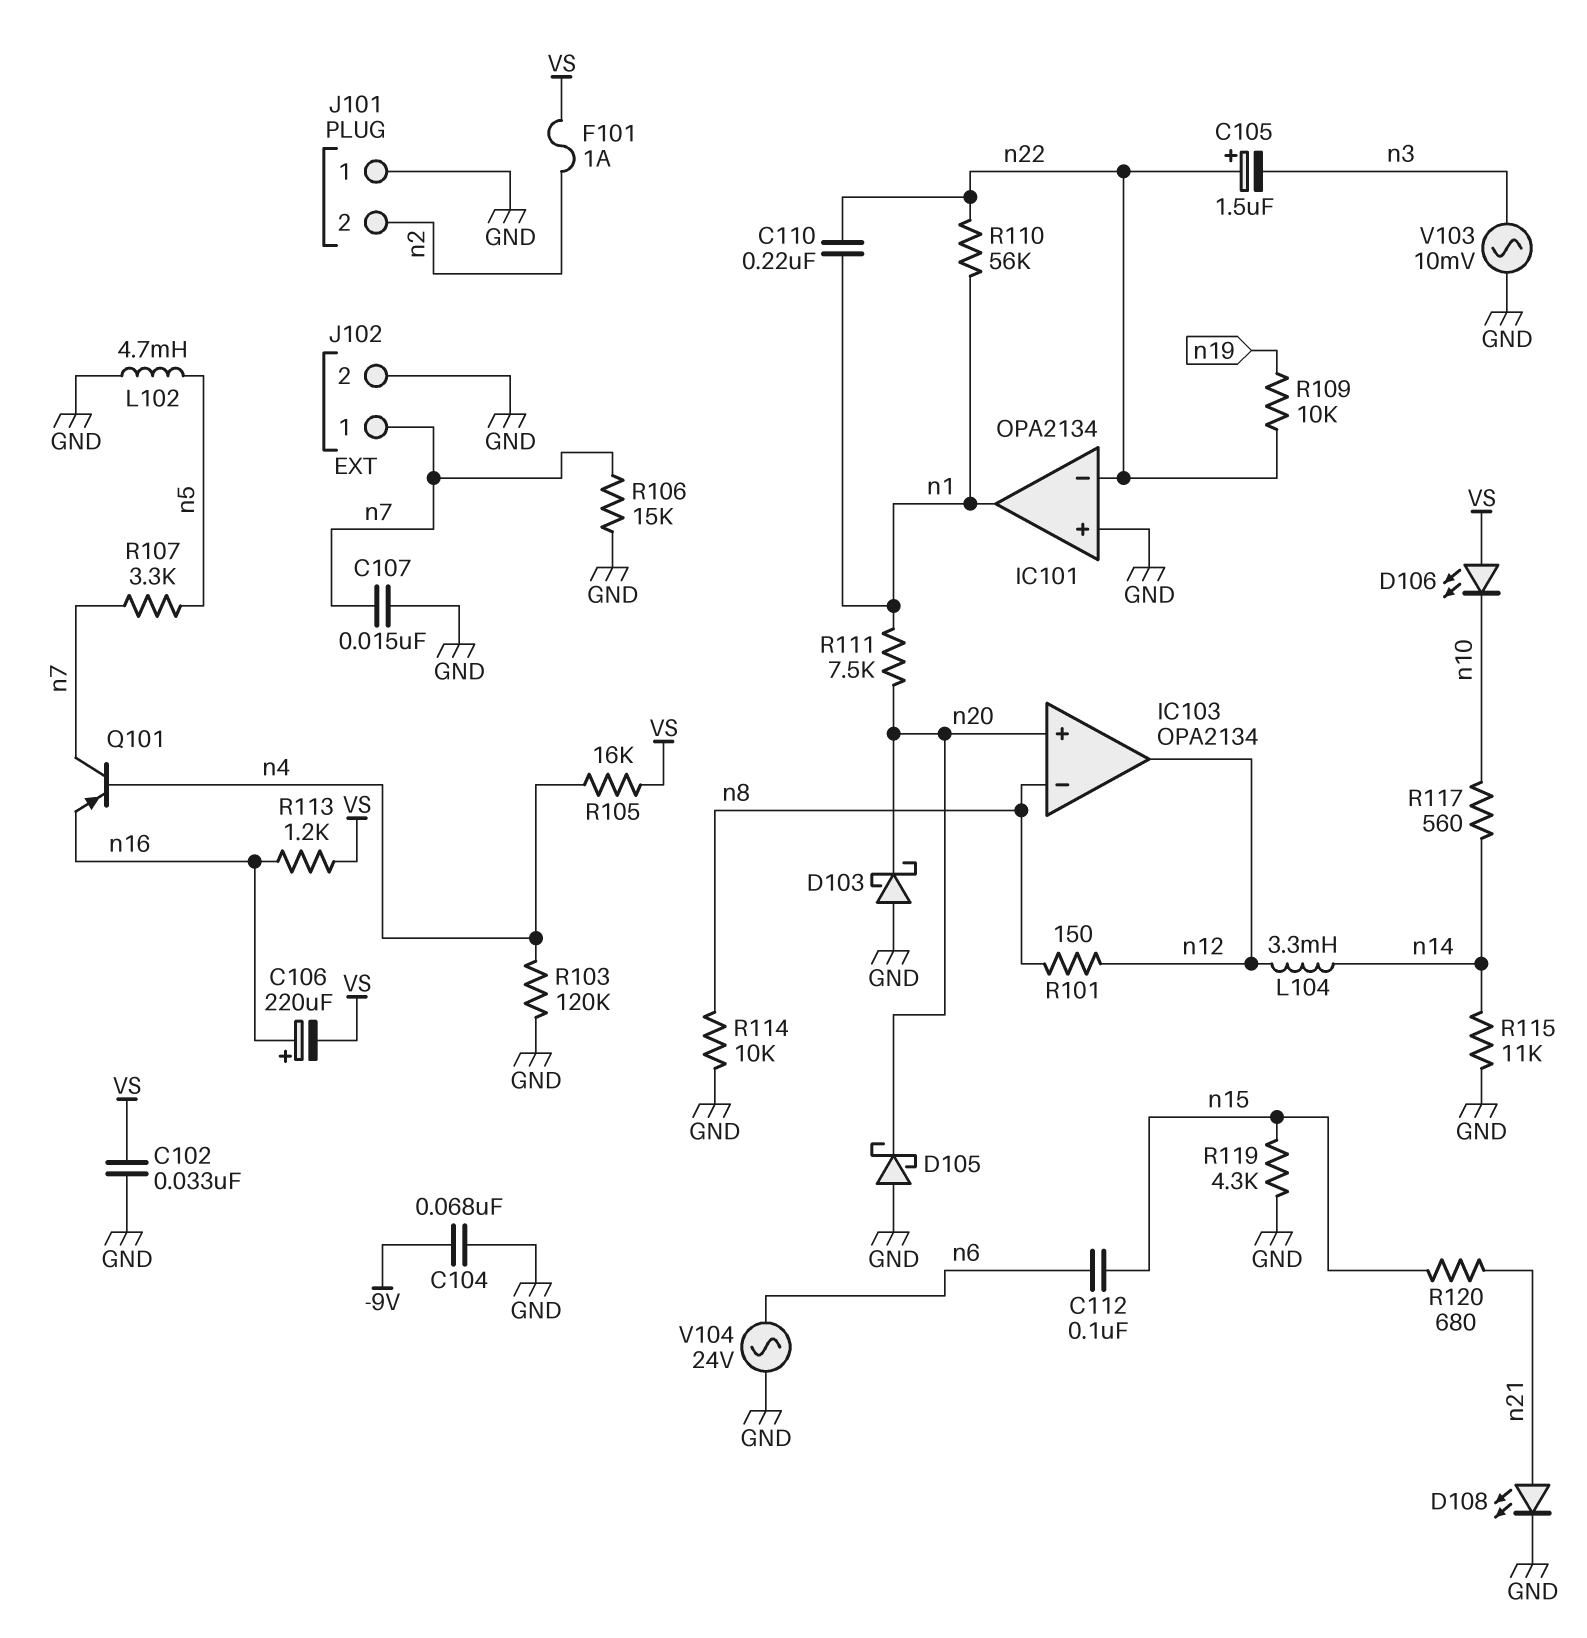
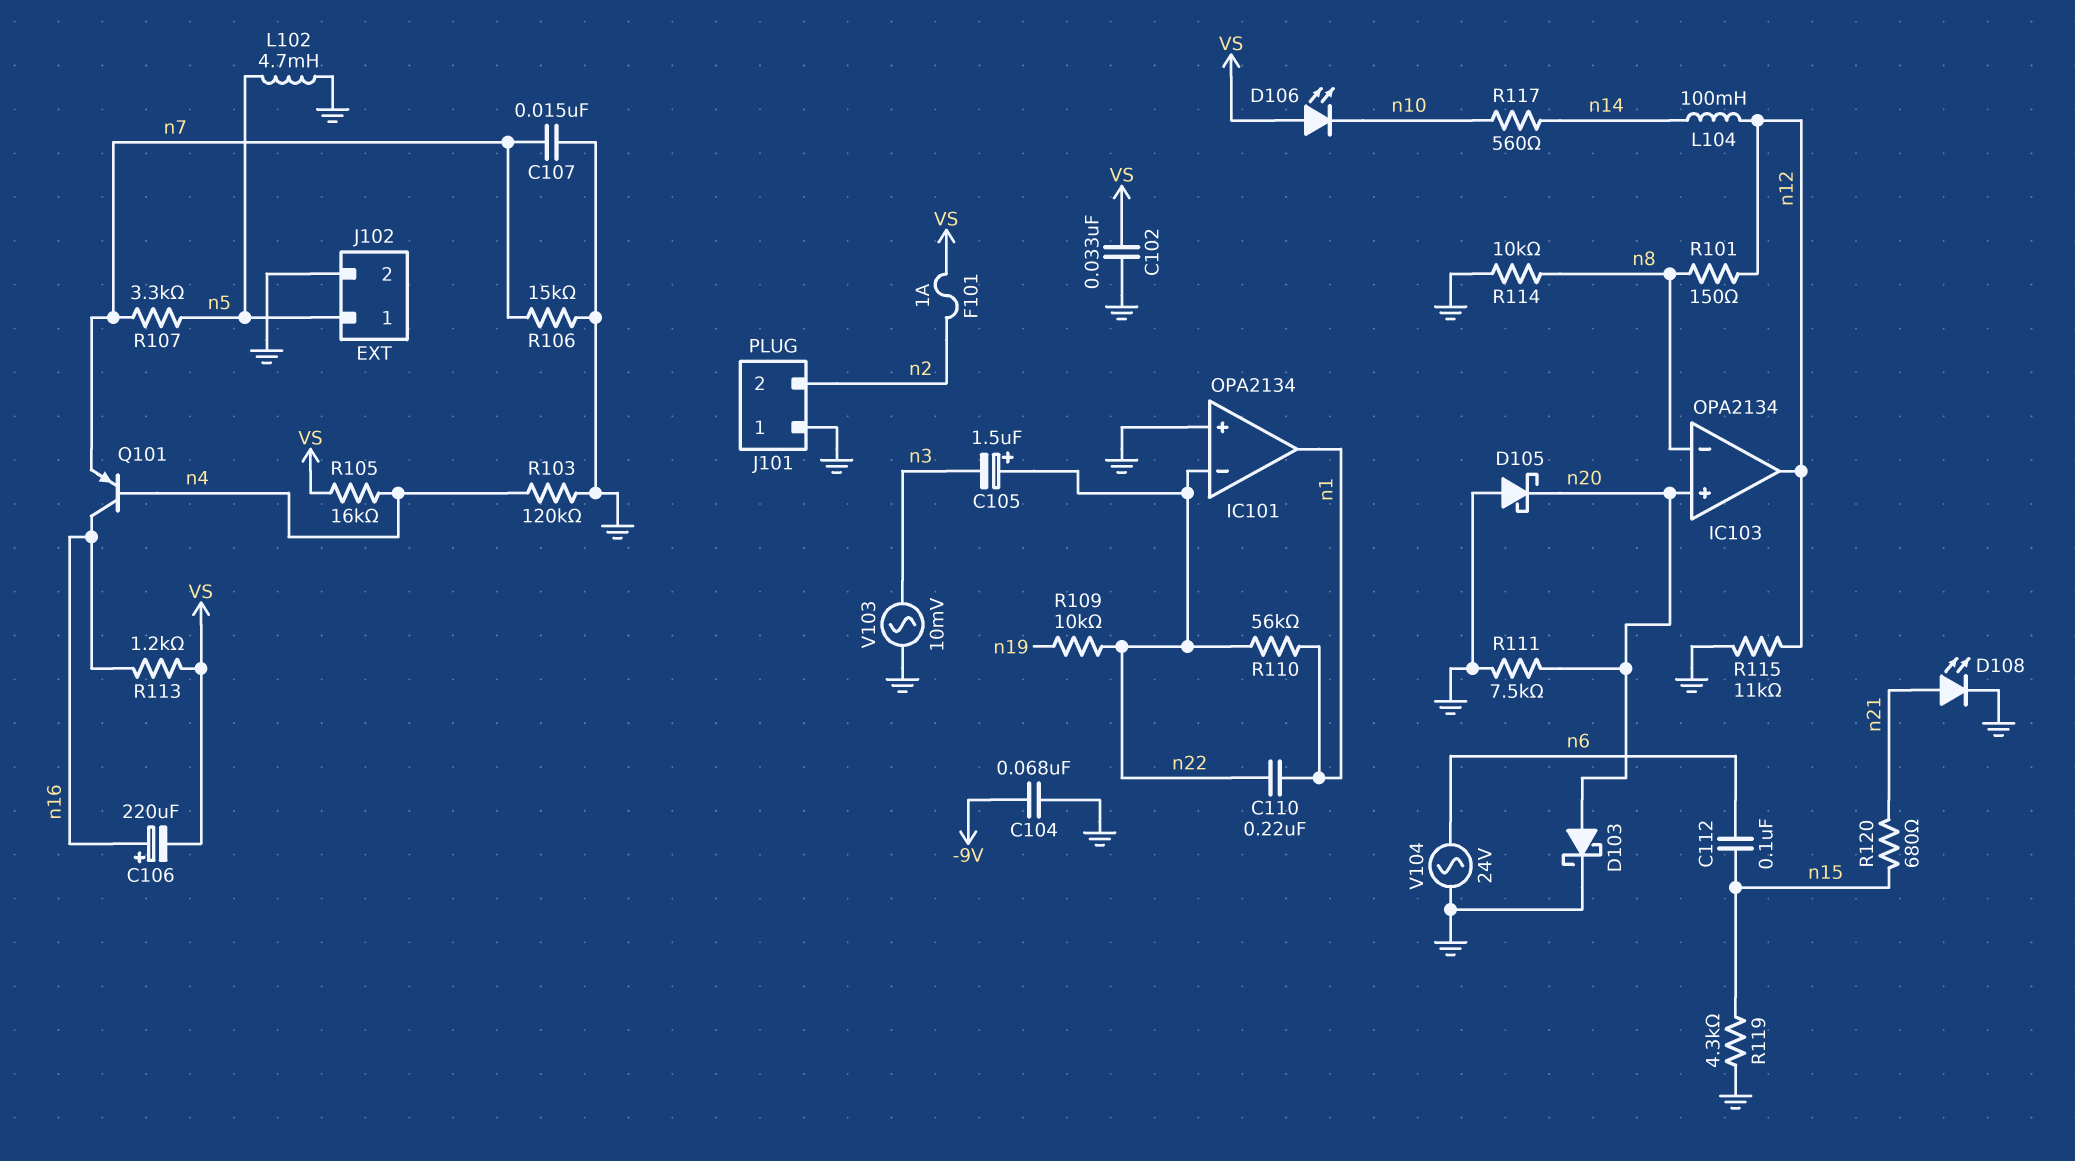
D103: schottky (A GND, K n20) -> schottky (A n20, K GND)
J102 pin 1: n7 -> n5
L104: 3.3mH (n12, n14) -> 100mH (n12, n14)
Q101: PNP (B n4, C n7, E n16) -> PNP (B n4, C n16, E n7)
R111: 7.5k (n1, n20) -> 7.5k (GND, n20)
R115: 11k (GND, n14) -> 11k (GND, n12)

